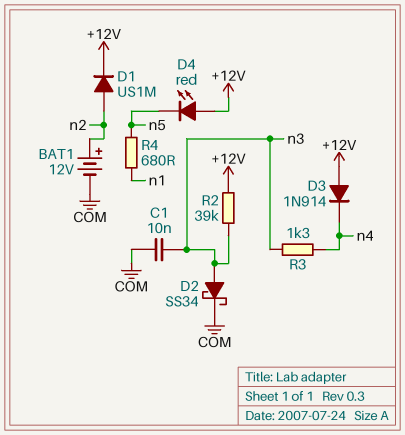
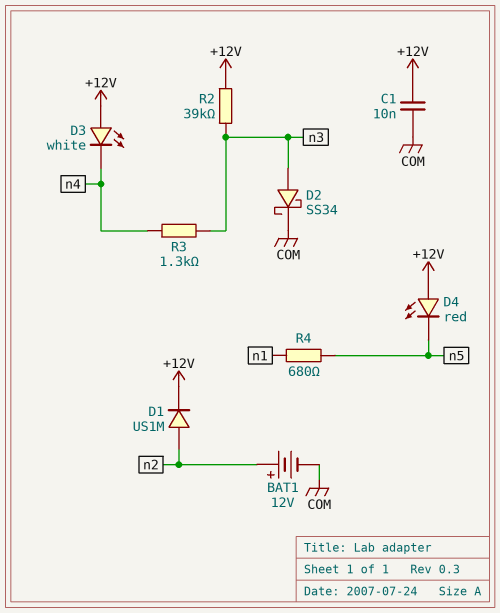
C1: 10nF (COM, n3) -> 10nF (+12V, COM)
D3: diode 1N914 (A +12V, K n4) -> LED white (A +12V, K n4)

